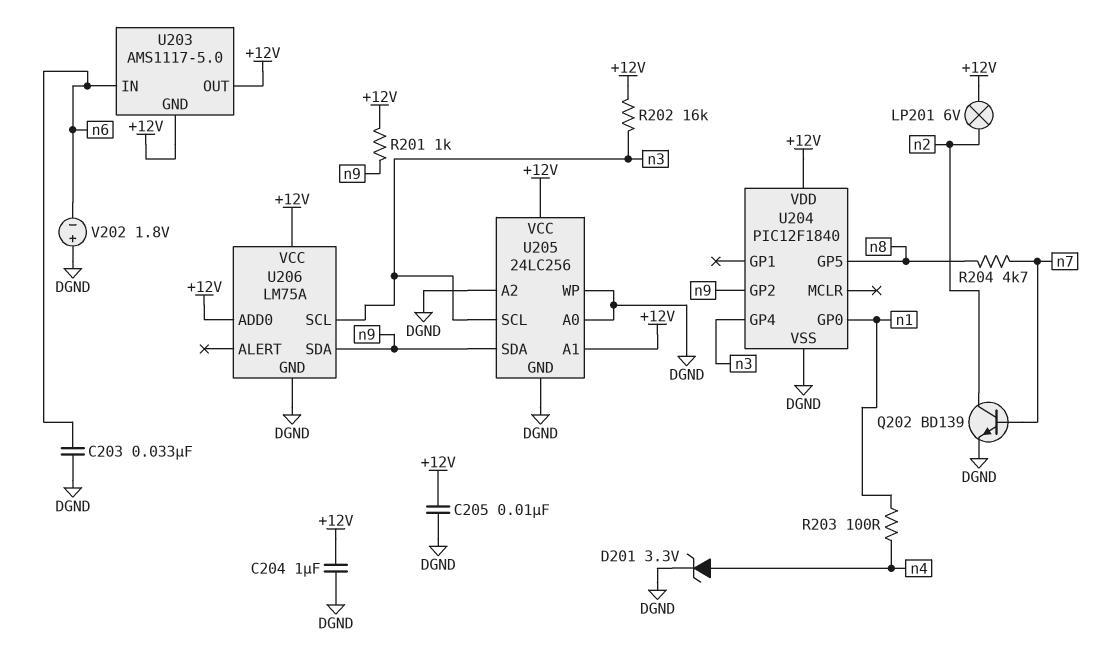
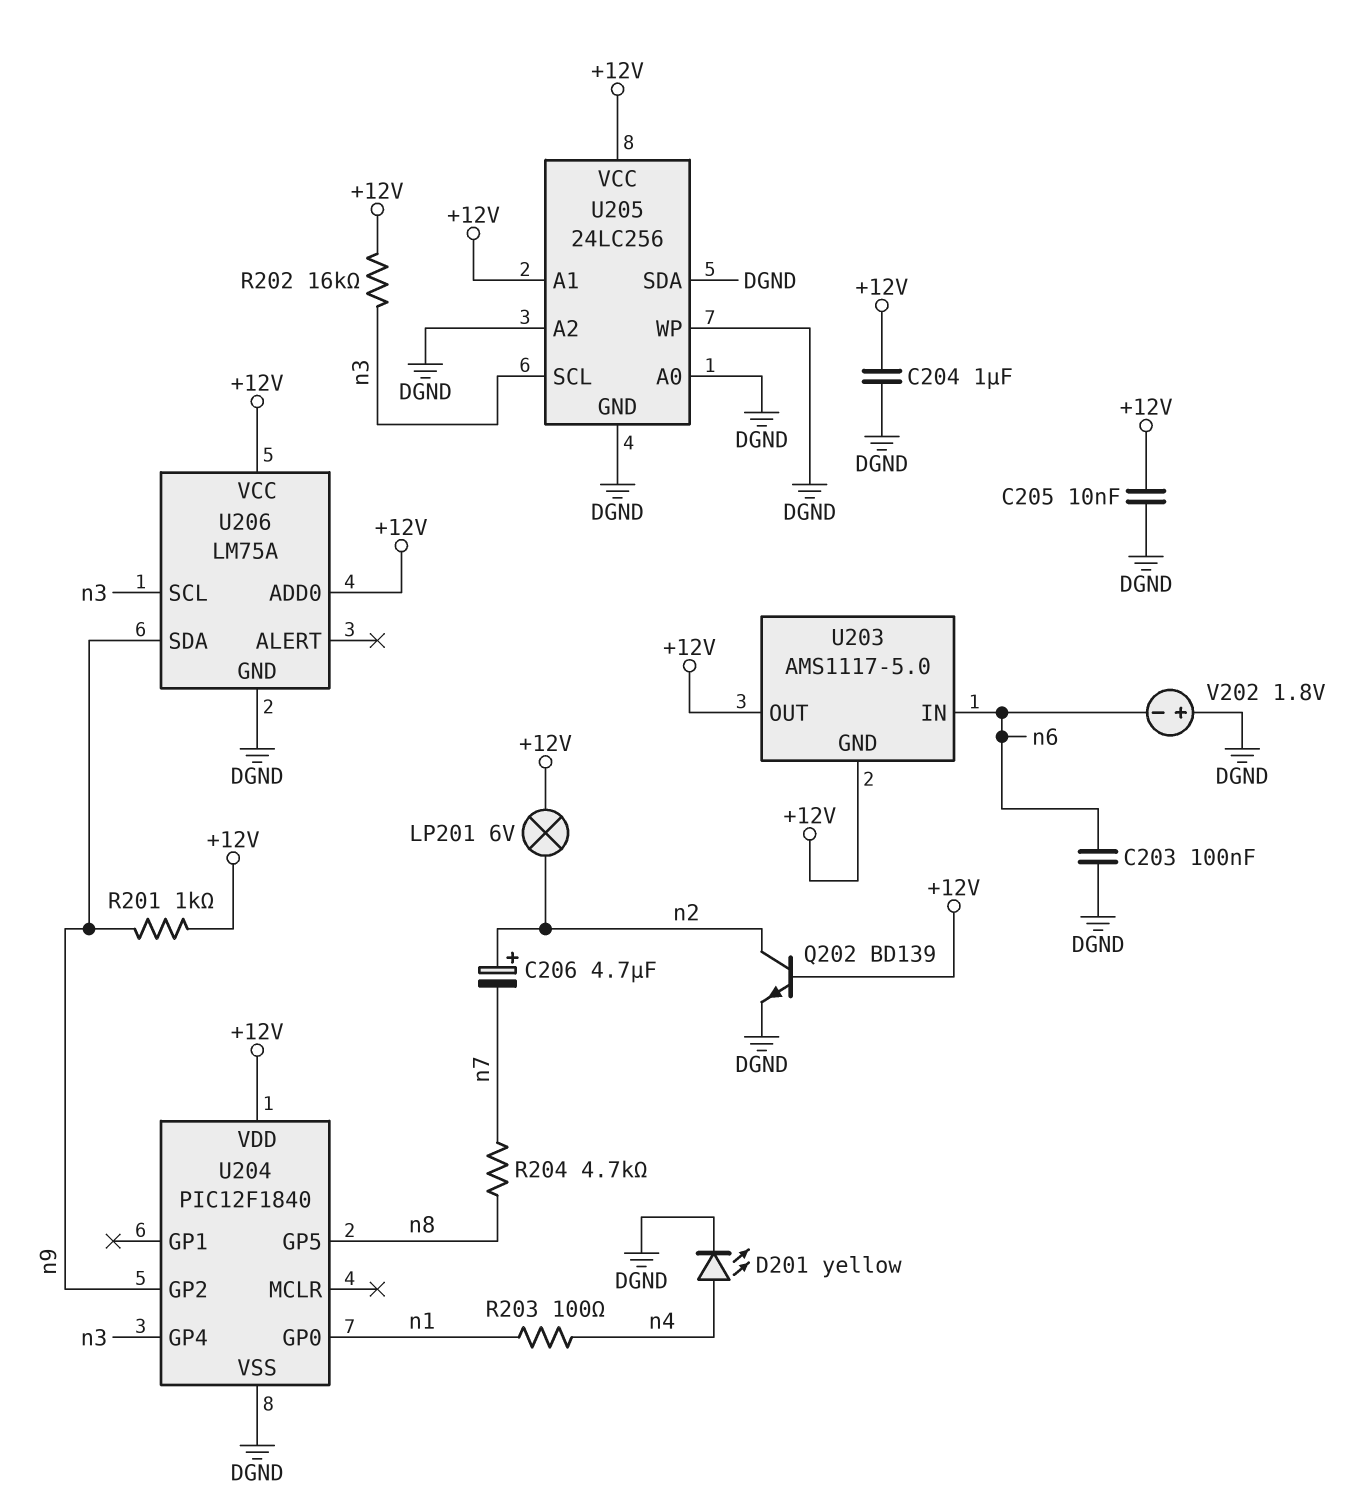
C203: 33nF (DGND, n6) -> 100nF (DGND, n6)
C206: none -> 4.7uF (plus n2, minus n7)
D201: zener 3.3V (A n4, K DGND) -> LED yellow (A n4, K DGND)
Q202: NPN BD139 (B n7, C n2, E DGND) -> NPN BD139 (B +12V, C n2, E DGND)
U205 pin SDA: n9 -> DGND

